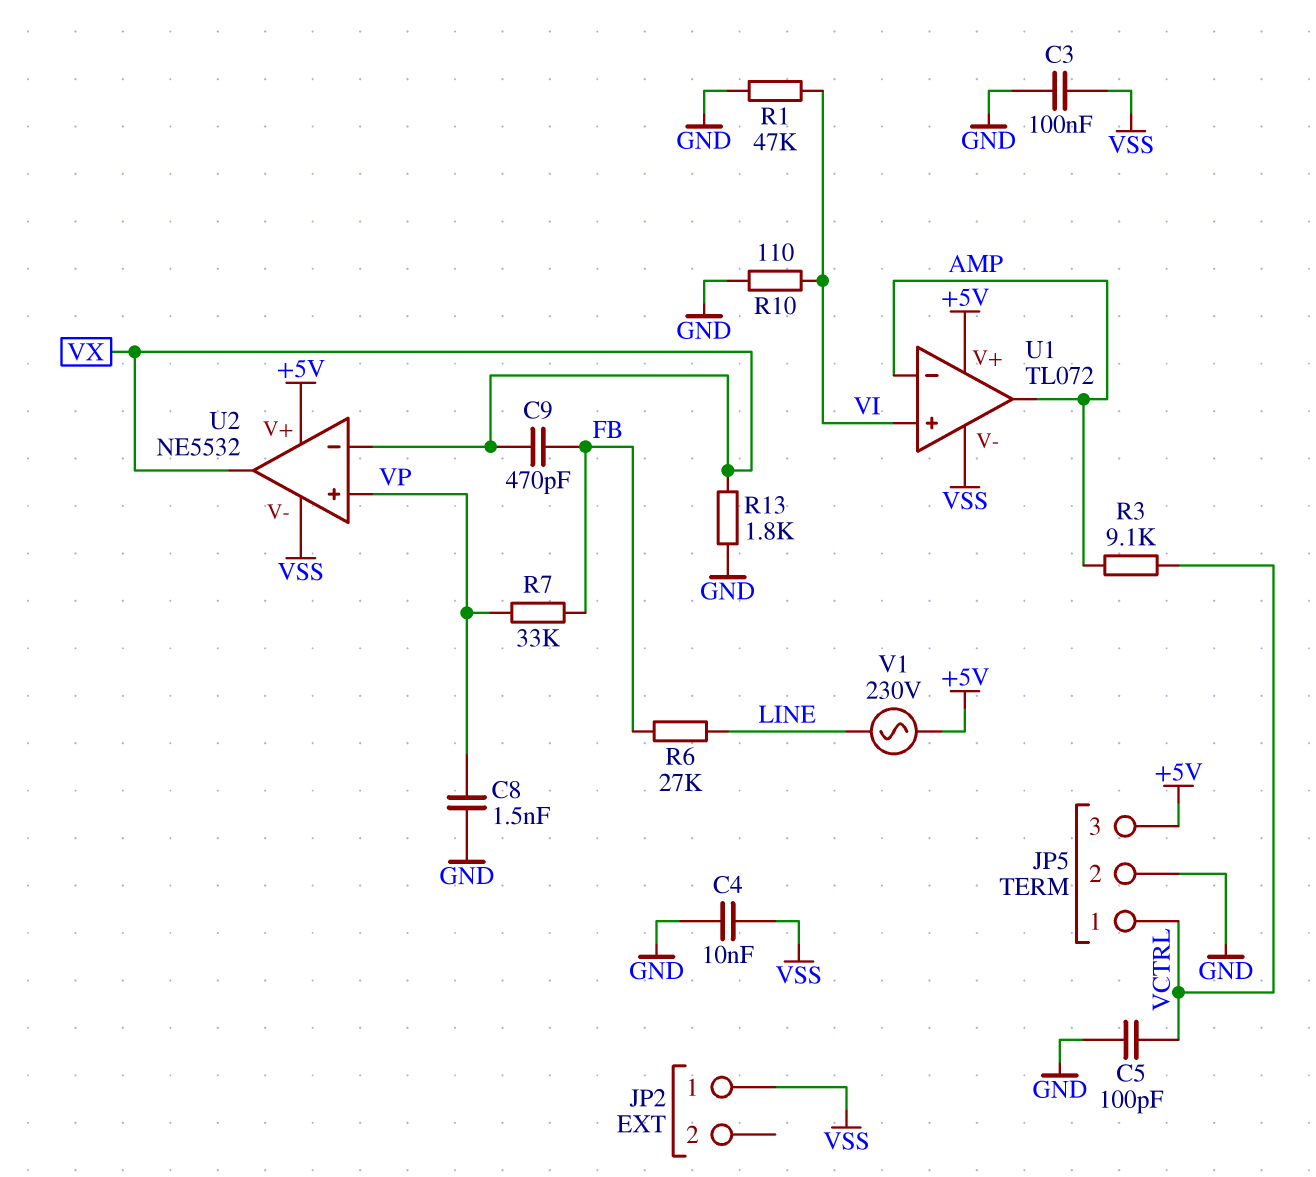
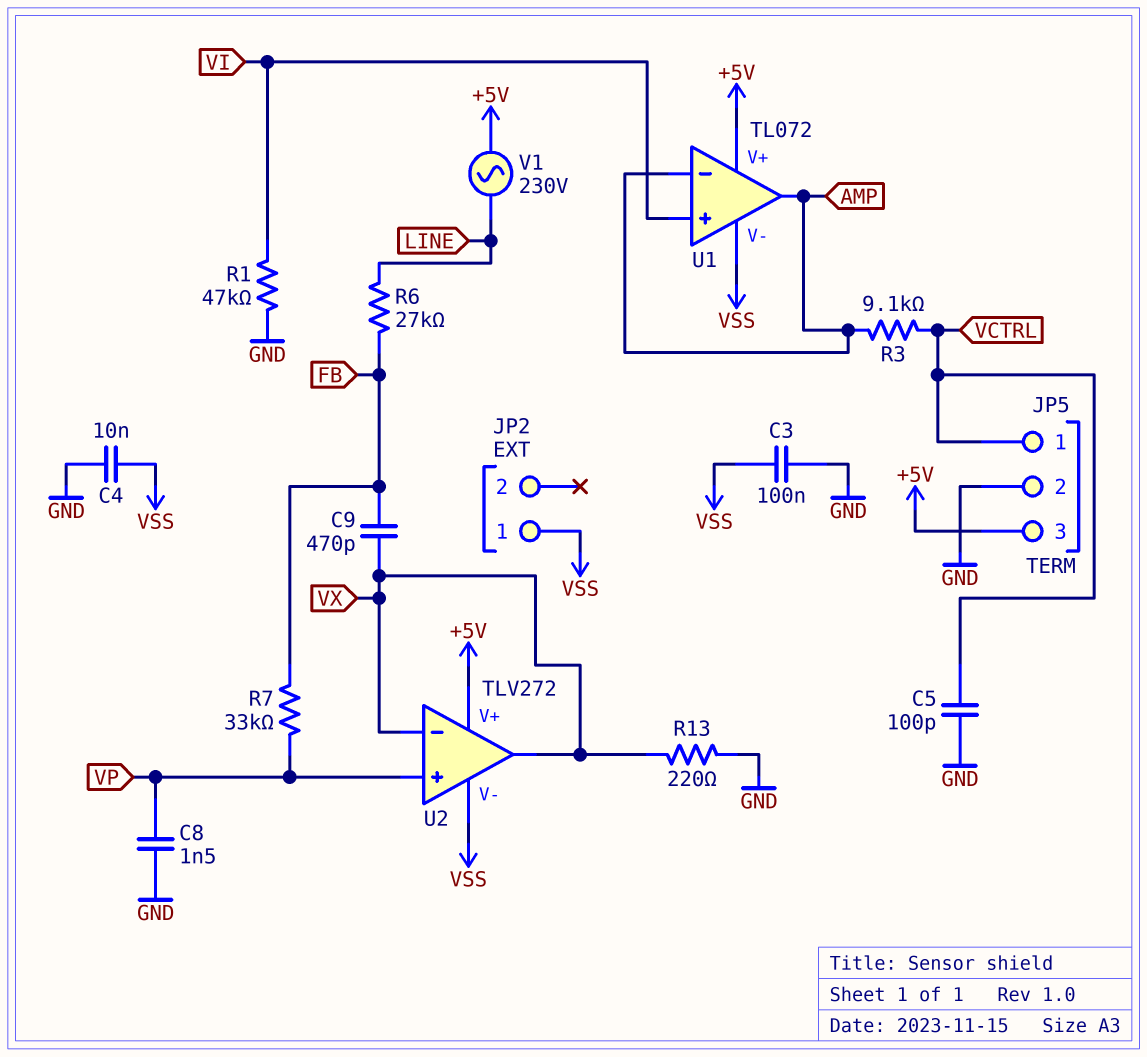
R10: 110 (GND, VI) -> none
R13: 1.8k (GND, VX) -> 220 (GND, VX)
U2: NE5532 -> TLV272

